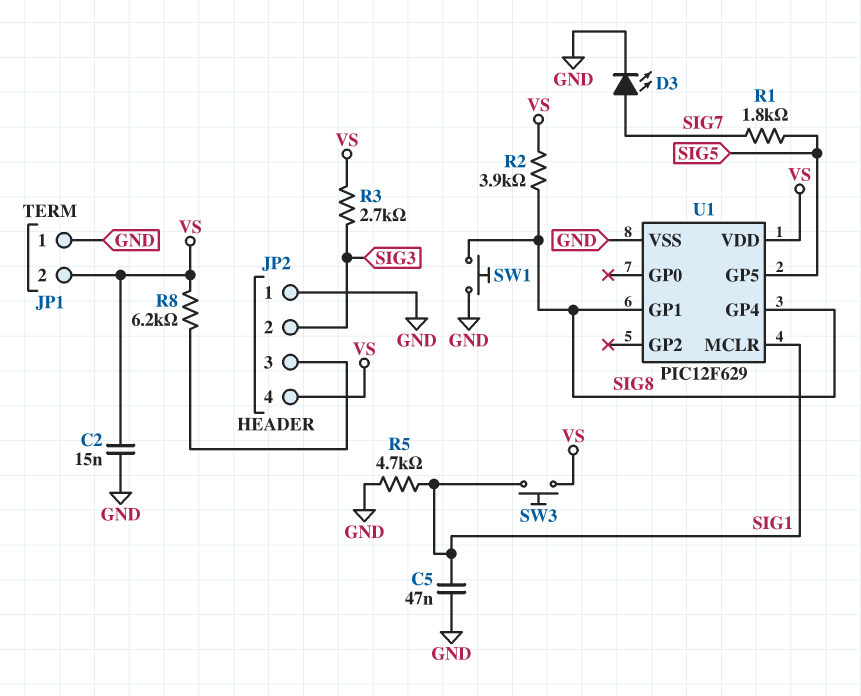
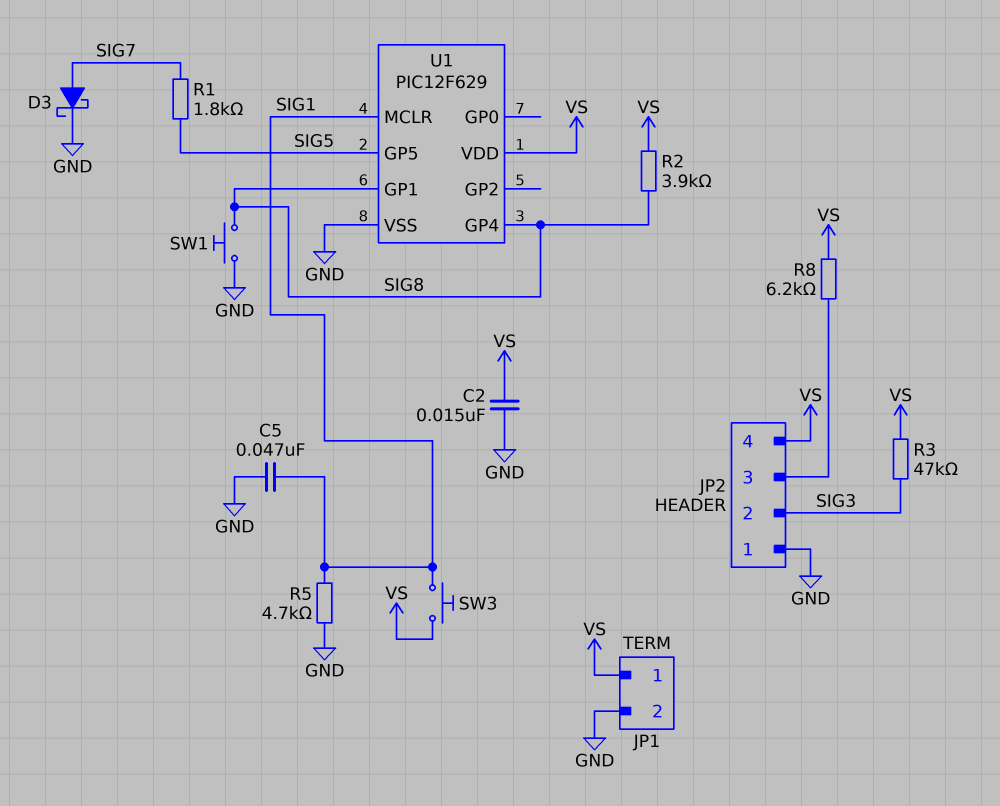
D3: LED (A SIG7, K GND) -> schottky (A SIG7, K GND)
JP1 pin 1: GND -> VS
JP1 pin 2: VS -> GND
R3: 2.7k (SIG3, VS) -> 47k (SIG3, VS)

